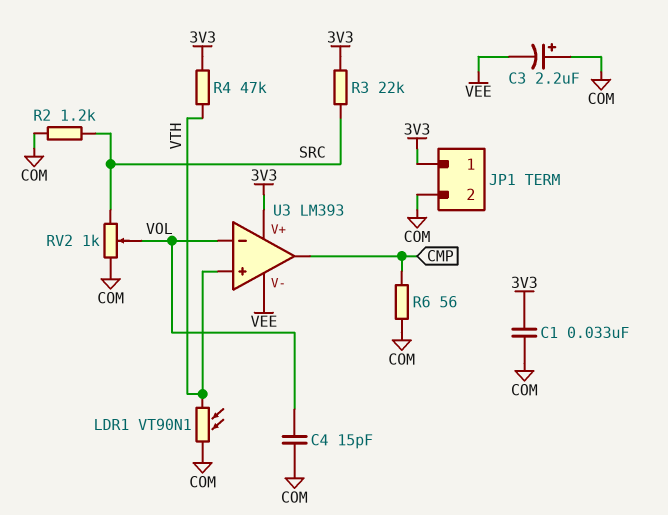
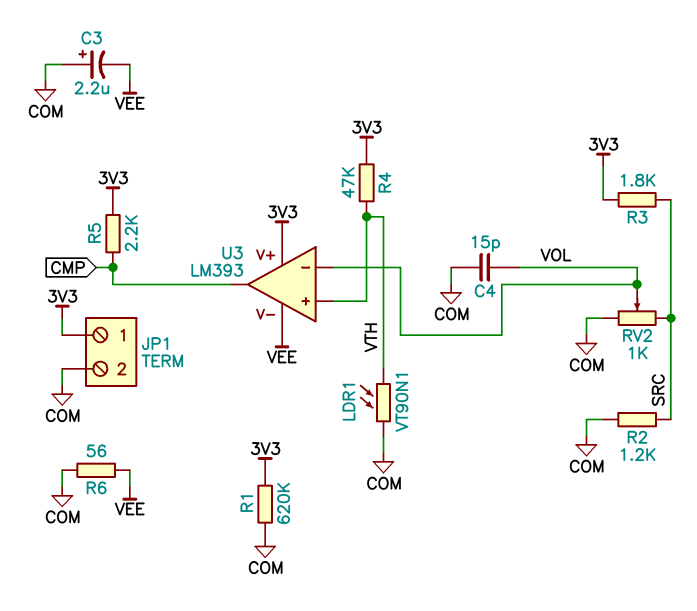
C1: 33nF (3V3, COM) -> none
R1: none -> 620k (3V3, COM)
R3: 22k (3V3, SRC) -> 1.8k (3V3, SRC)
R5: none -> 2.2k (3V3, CMP)
R6: 56 (CMP, COM) -> 56 (COM, VEE)

